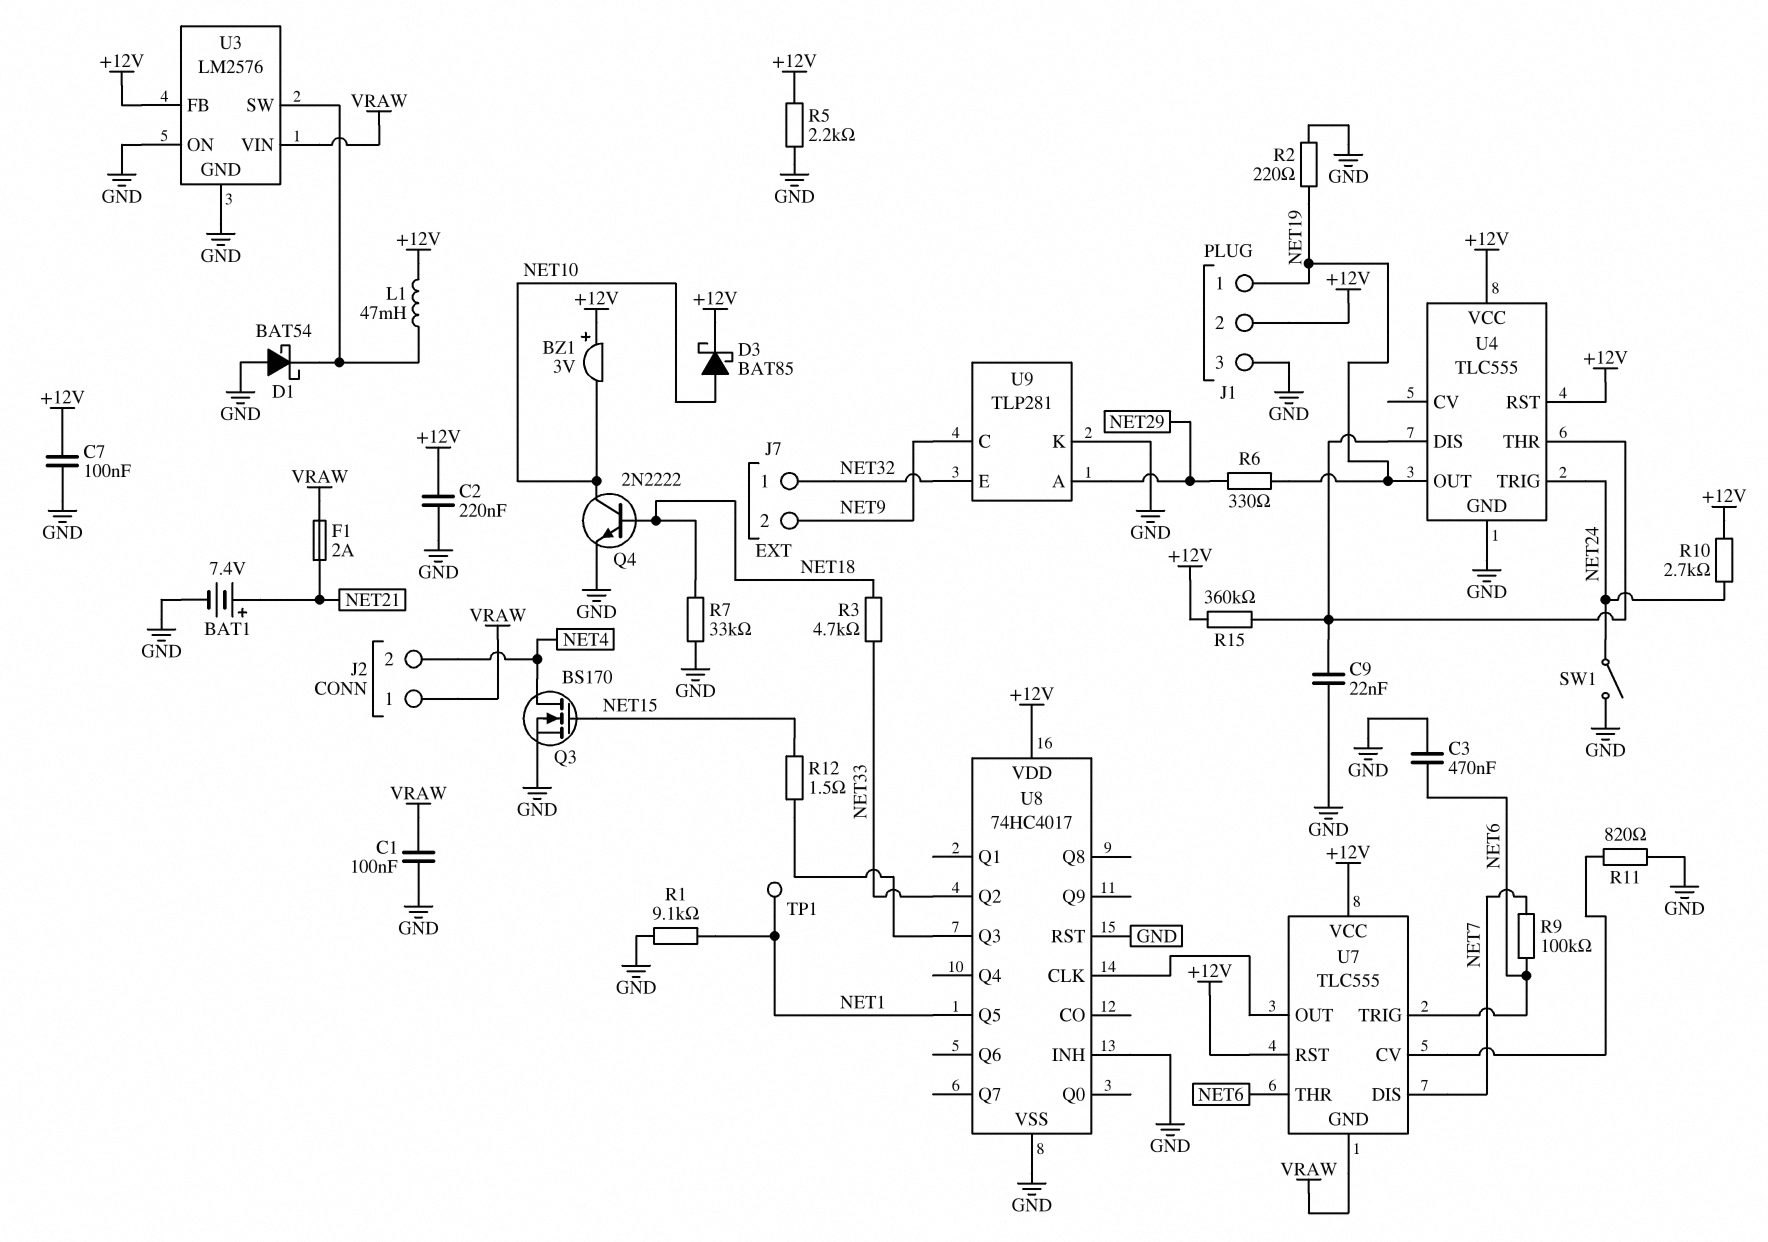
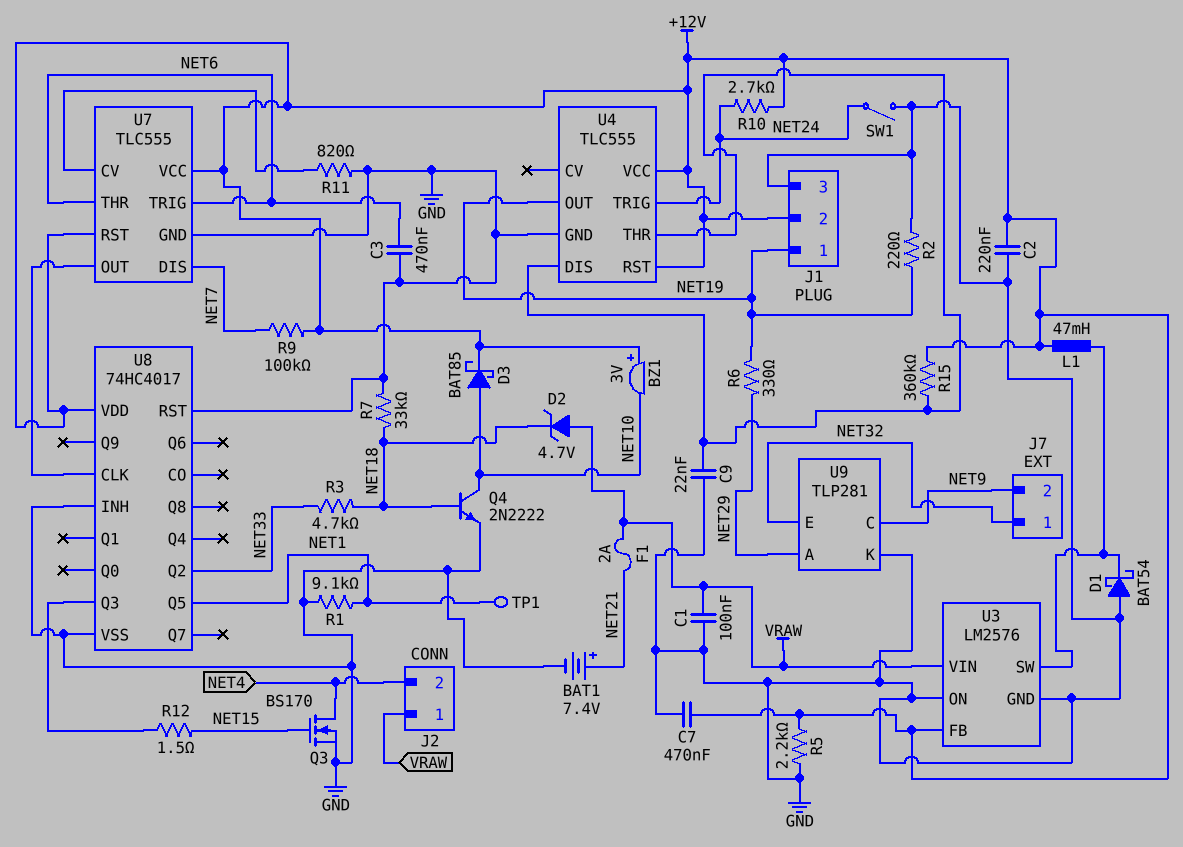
C7: 100nF (+12V, GND) -> 470nF (+12V, GND)
D2: none -> zener 4.7V (A VRAW, K NET18)
R9: 100k (NET6, NET7) -> 100k (+12V, NET7)
U7 pin GND: VRAW -> GND

